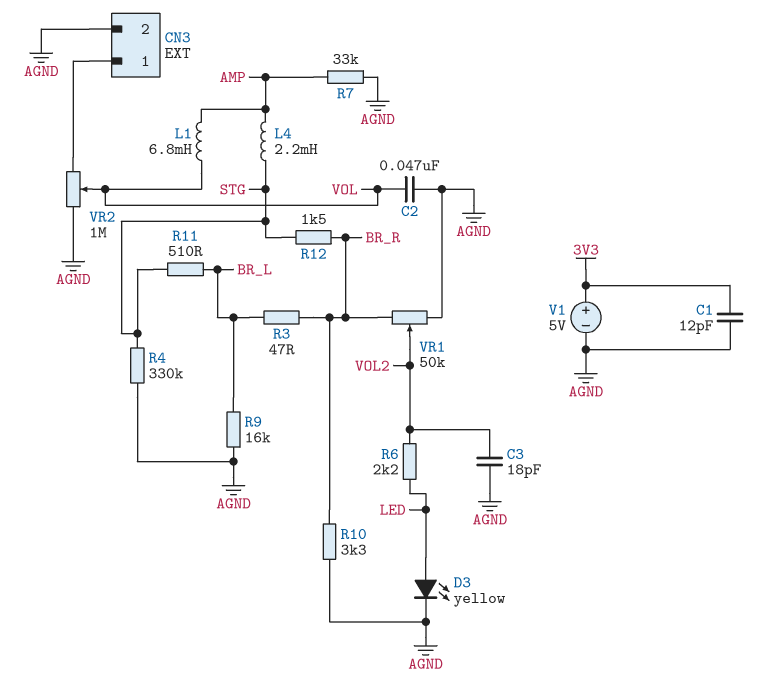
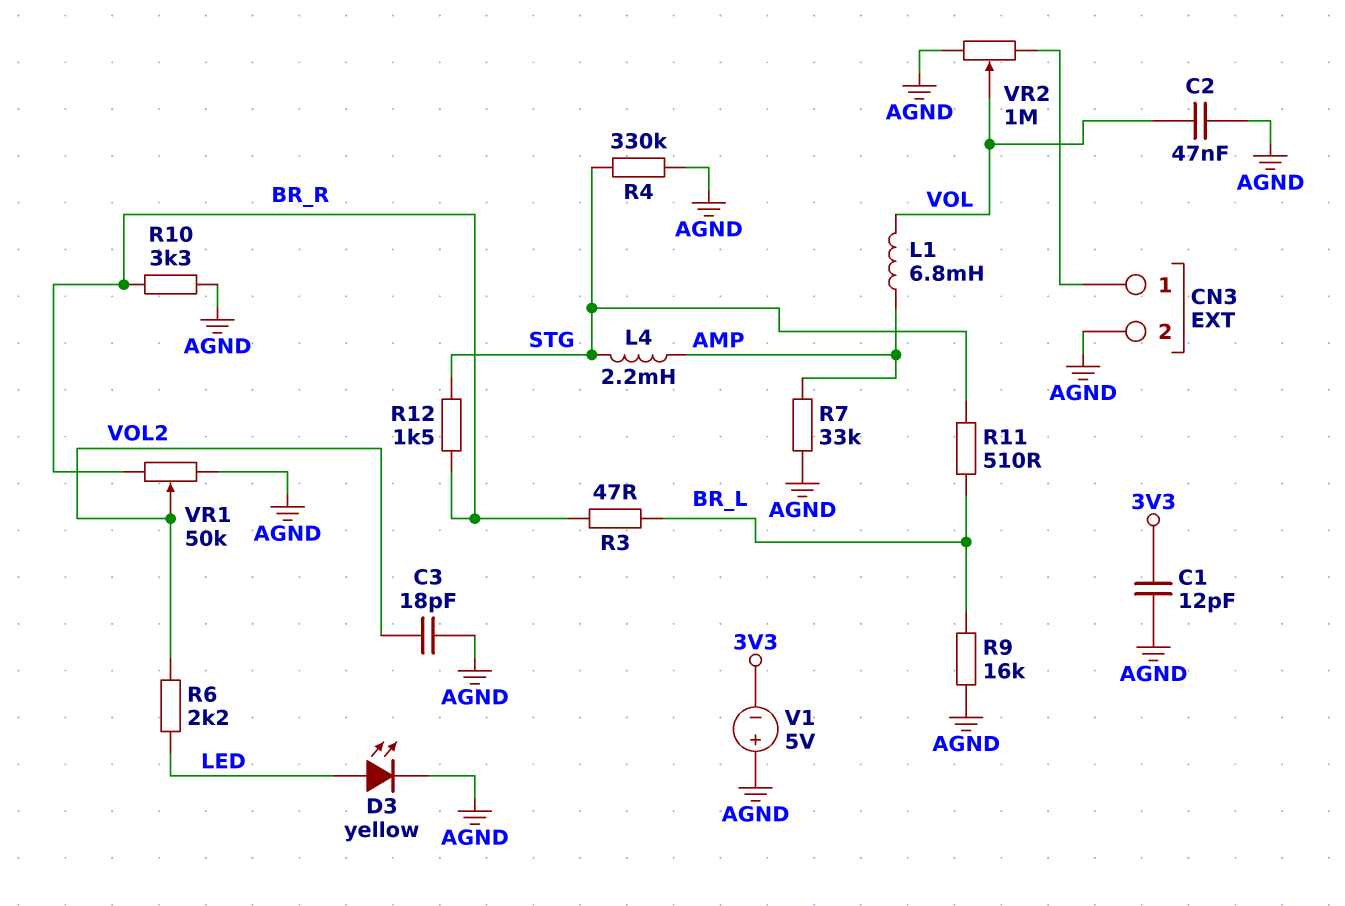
V1: 5V (plus 3V3, minus AGND) -> 5V (plus AGND, minus 3V3)

